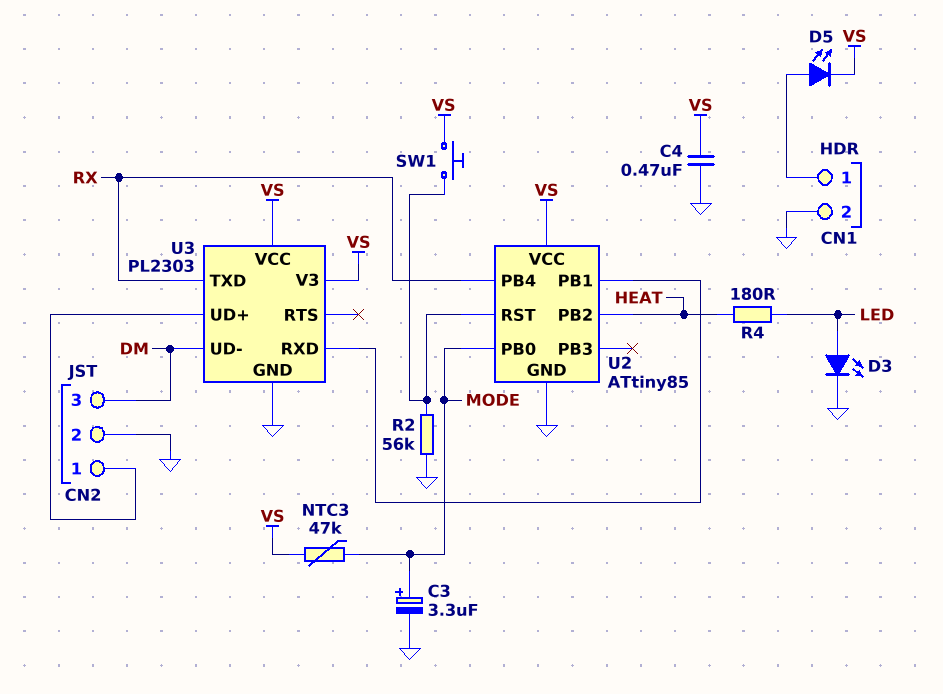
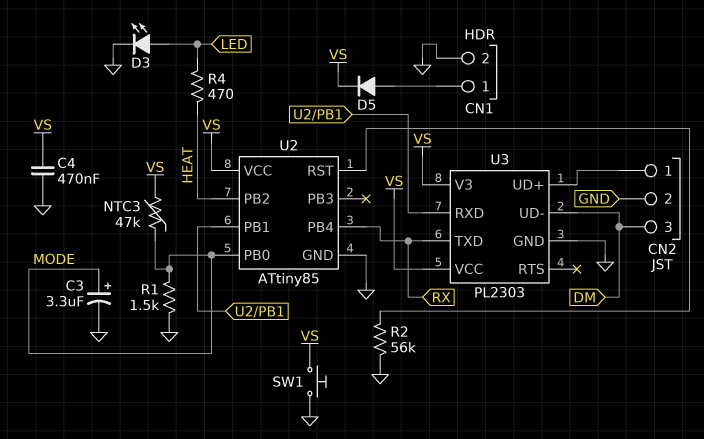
D5: LED (A CN1/1, K VS) -> diode (A CN1/1, K VS)
R1: none -> 1.5k (GND, MODE)
R4: 180 (HEAT, LED) -> 470 (HEAT, LED)
SW1: button (U2/RST, VS) -> button (GND, VS)

